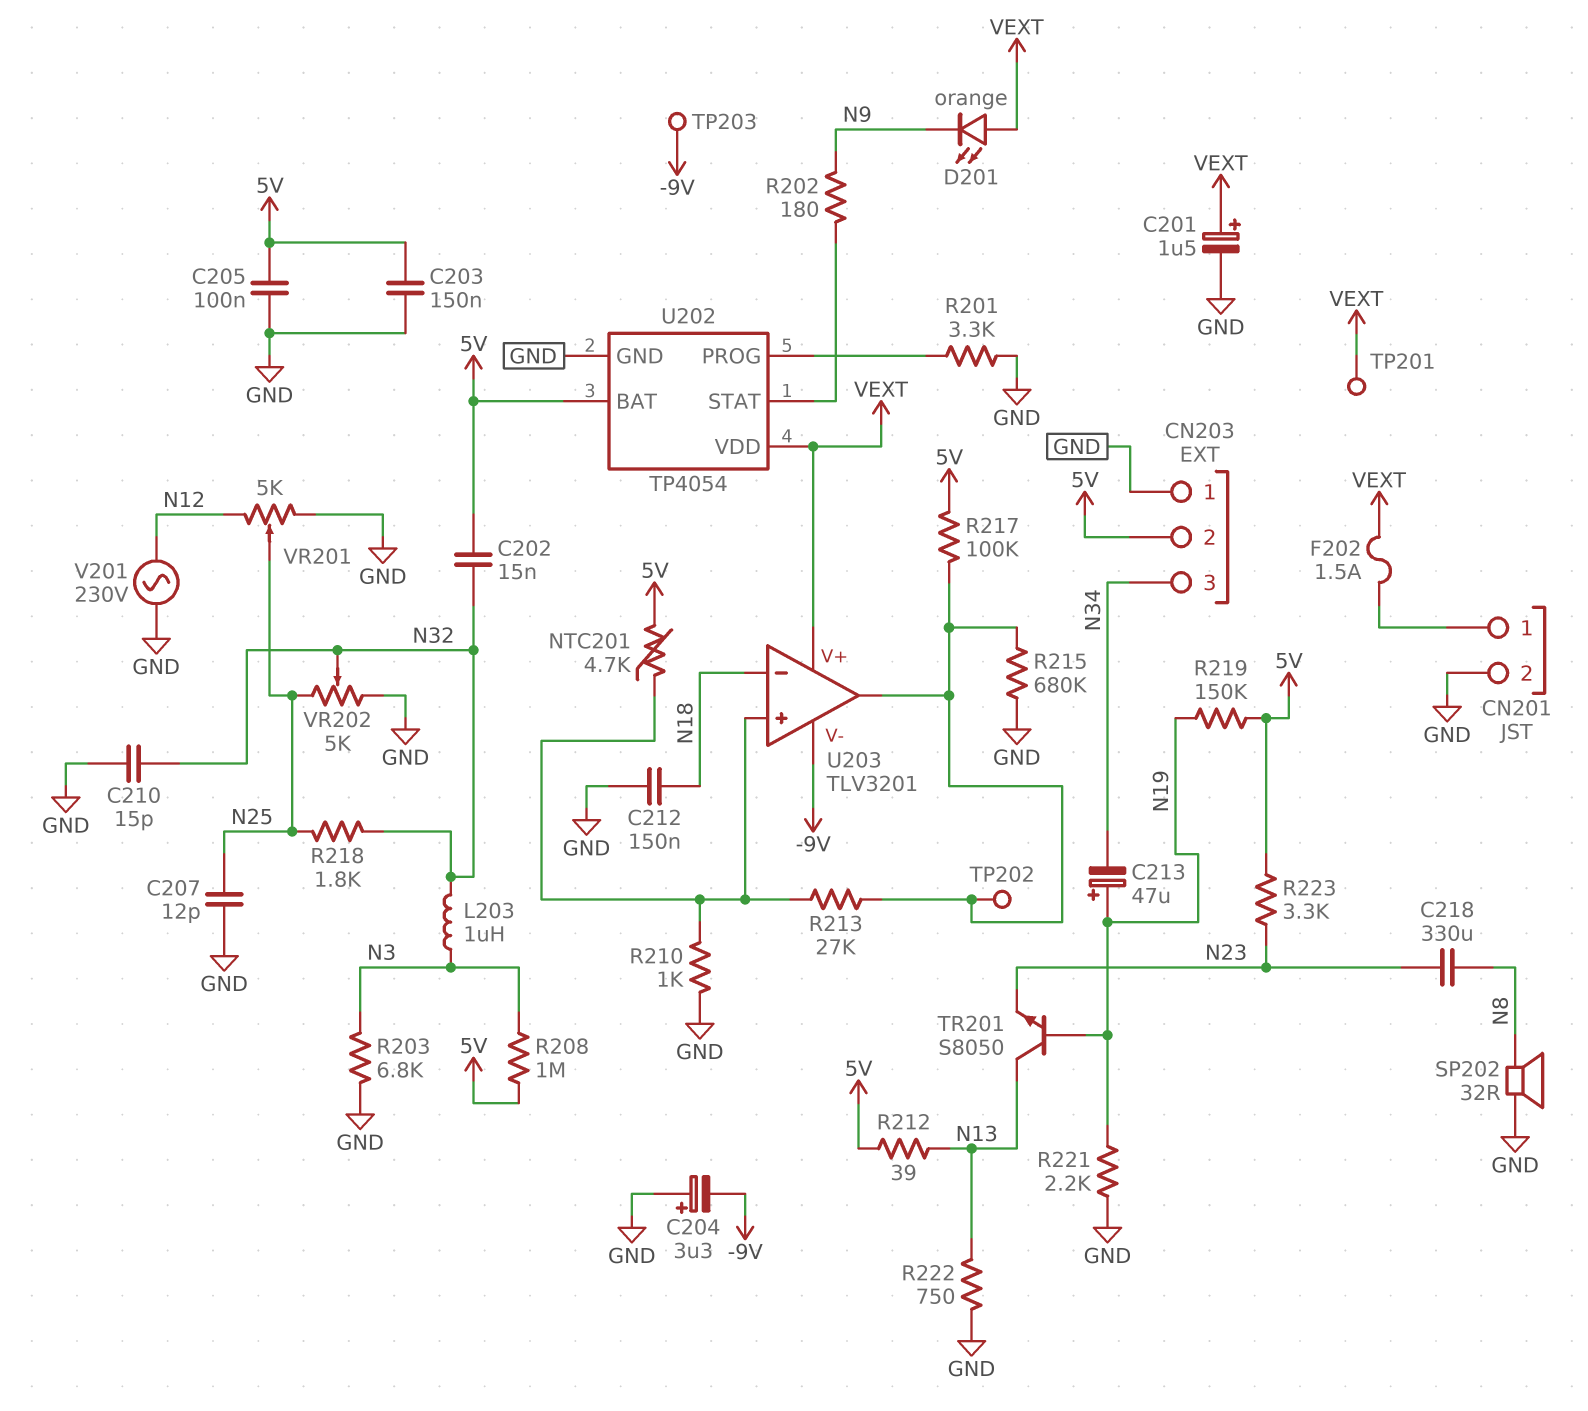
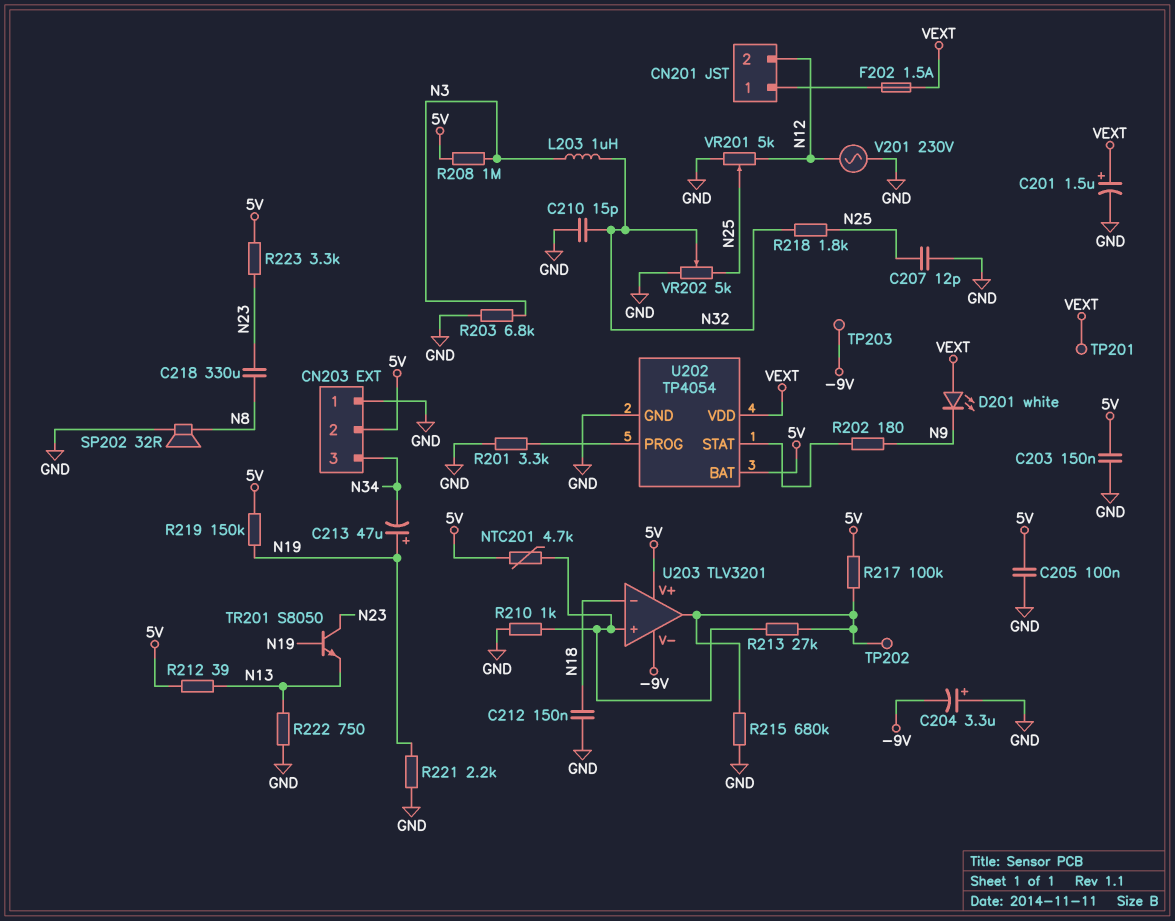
C202: 15nF (5V, N32) -> none
CN201 pin 2: GND -> N12
D201: LED orange (A VEXT, K N9) -> LED white (A VEXT, K N9)
TR201: NPN S8050 (B N19, C N13, E N23) -> NPN S8050 (B N19, C N23, E N13)
U203 pin V+: VEXT -> 5V

